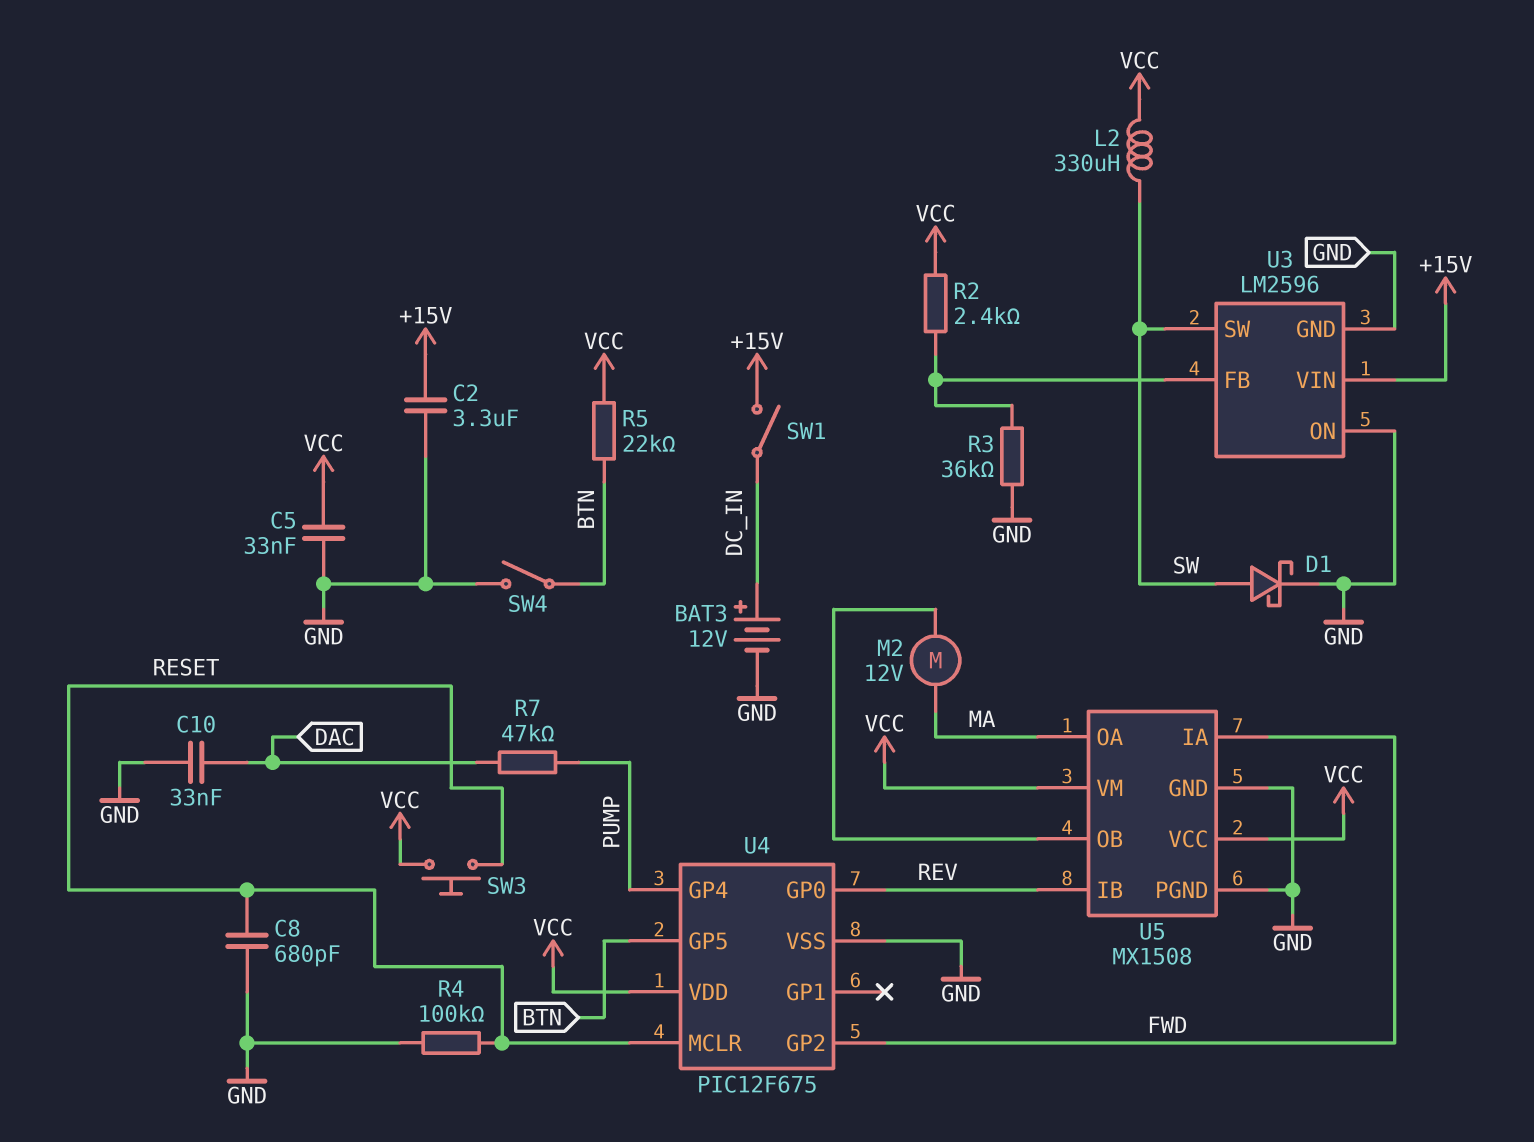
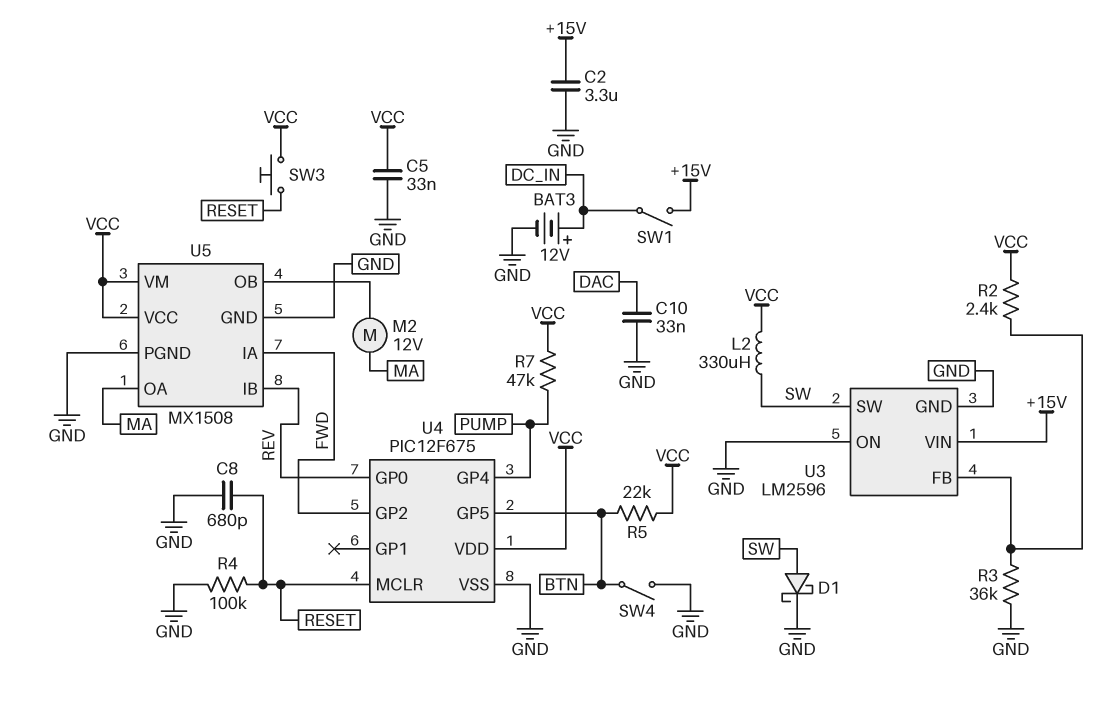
R7: 47k (DAC, PUMP) -> 47k (PUMP, VCC)

